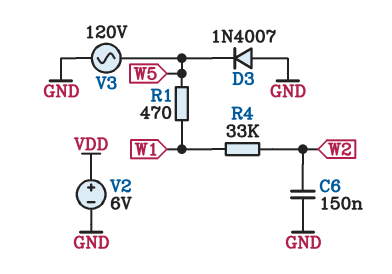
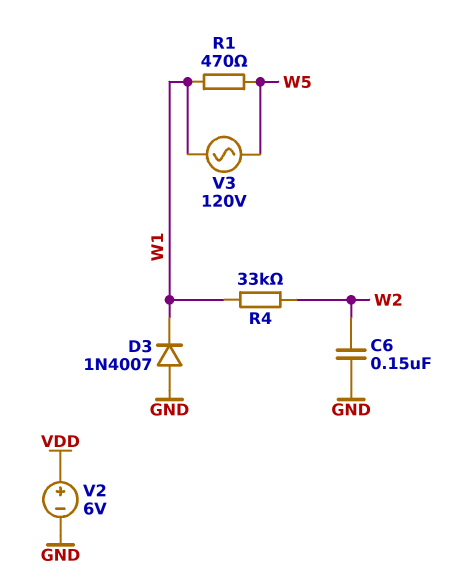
D3: diode 1N4007 (A GND, K W5) -> diode 1N4007 (A GND, K W1)
V3: AC 120V (GND, W5) -> AC 120V (W1, W5)

